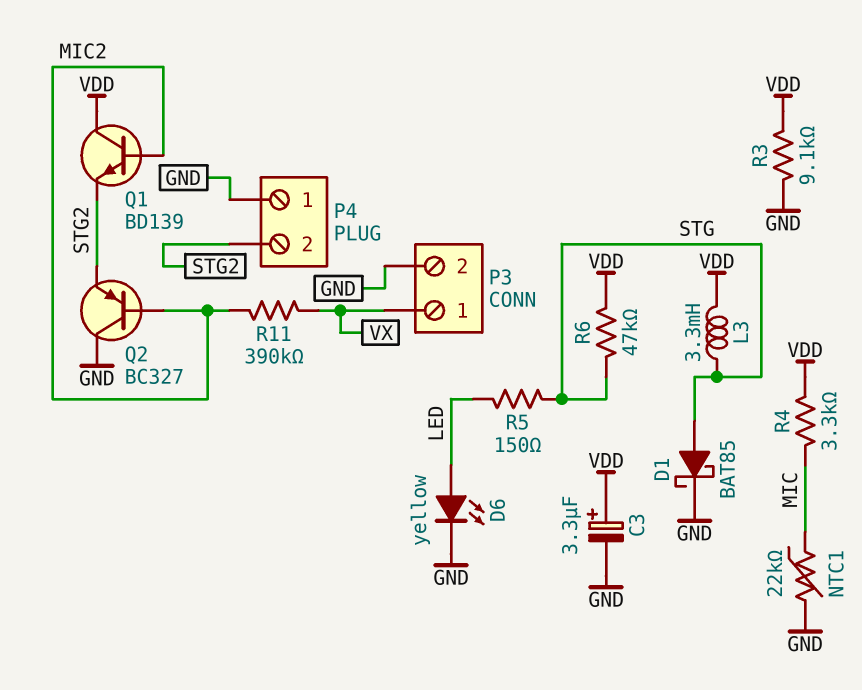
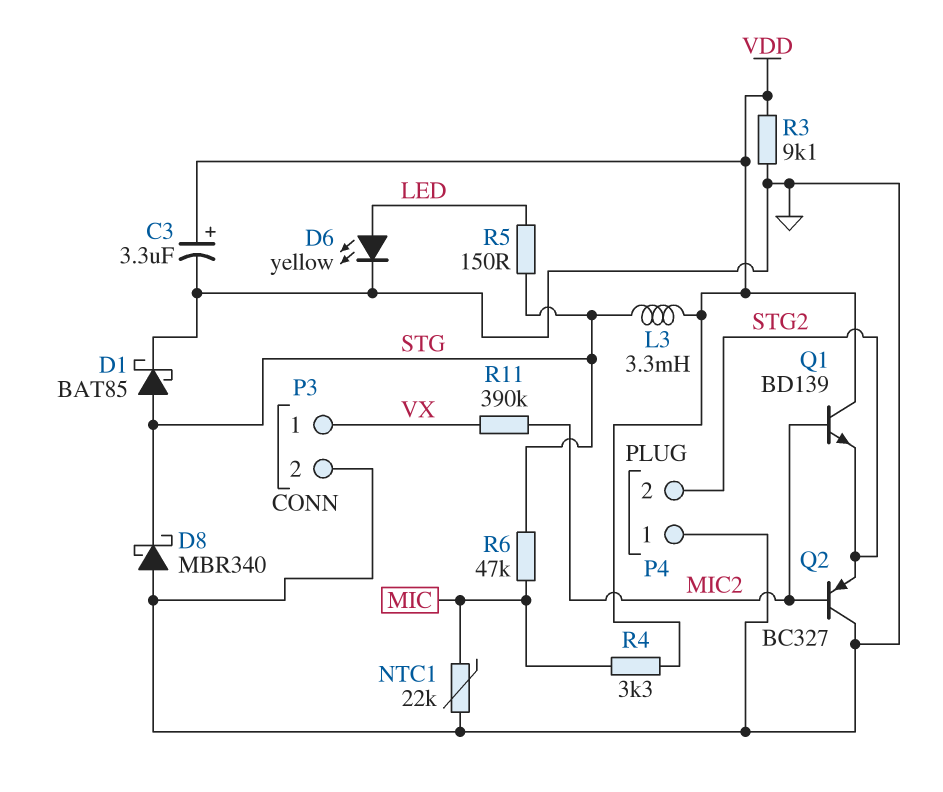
D8: none -> schottky MBR340 (A GND, K STG)
R6: 47k (STG, VDD) -> 47k (MIC, STG)

